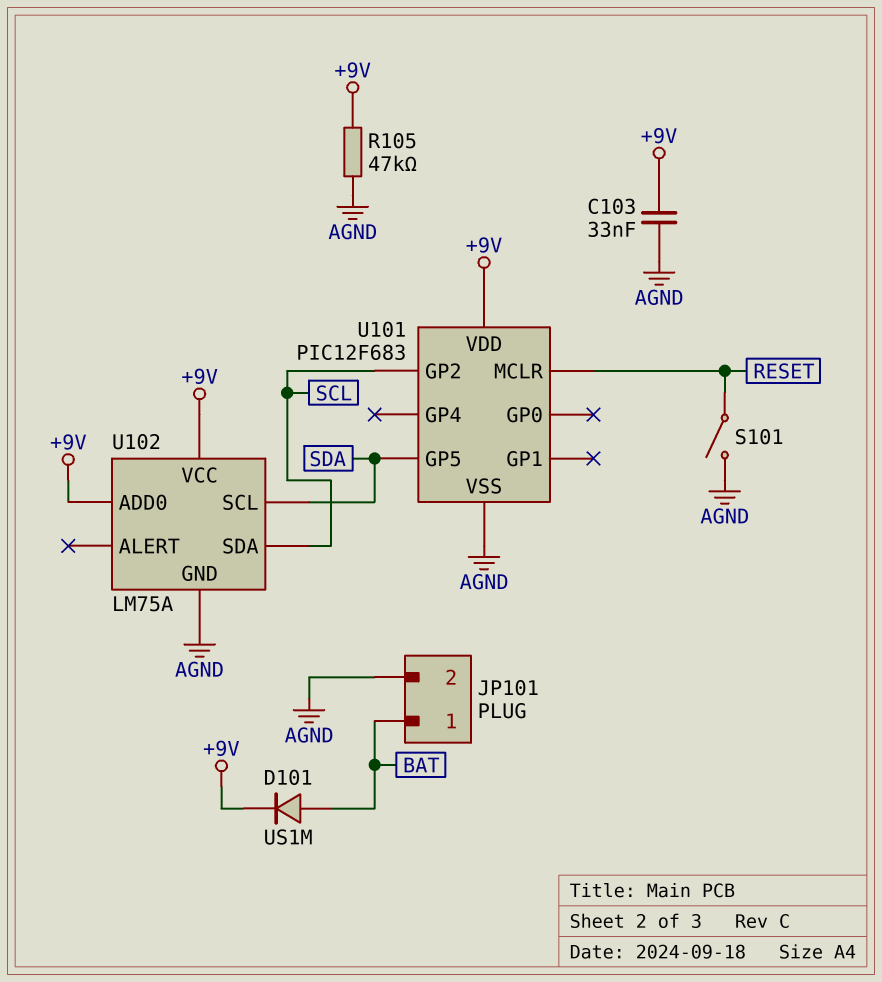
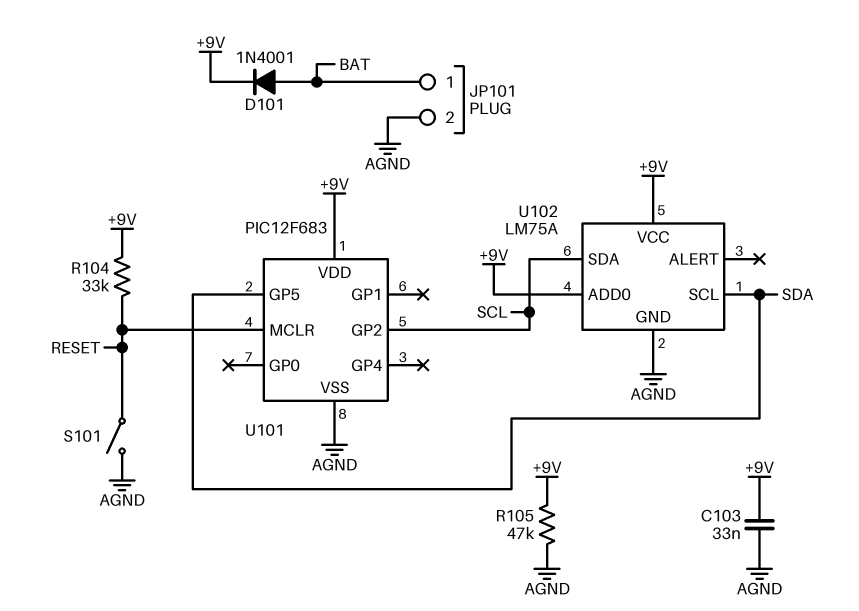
D101: diode US1M (A BAT, K +9V) -> diode 1N4001 (A BAT, K +9V)
R104: none -> 33k (+9V, RESET)

